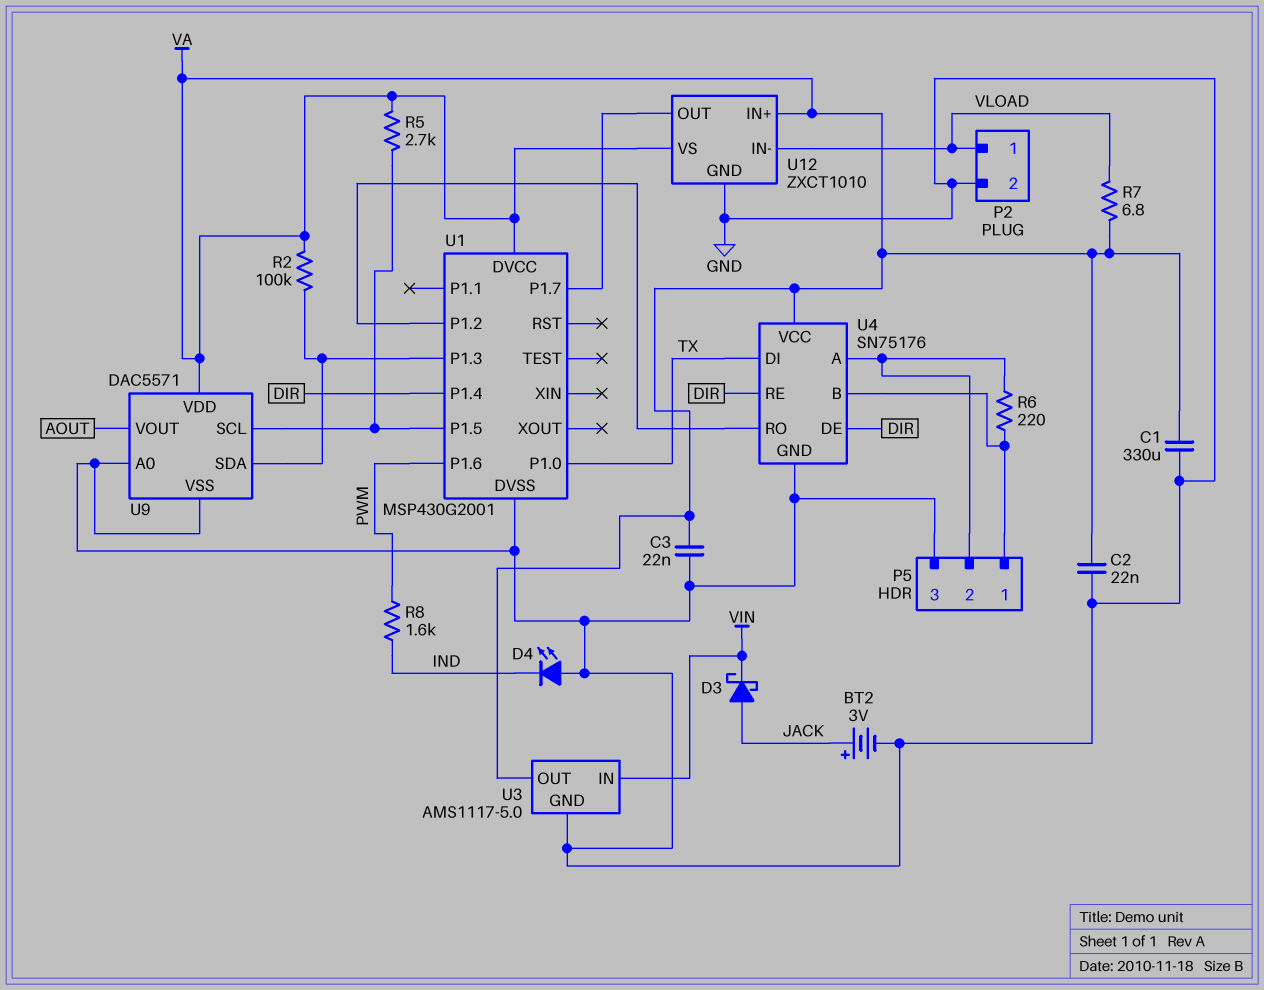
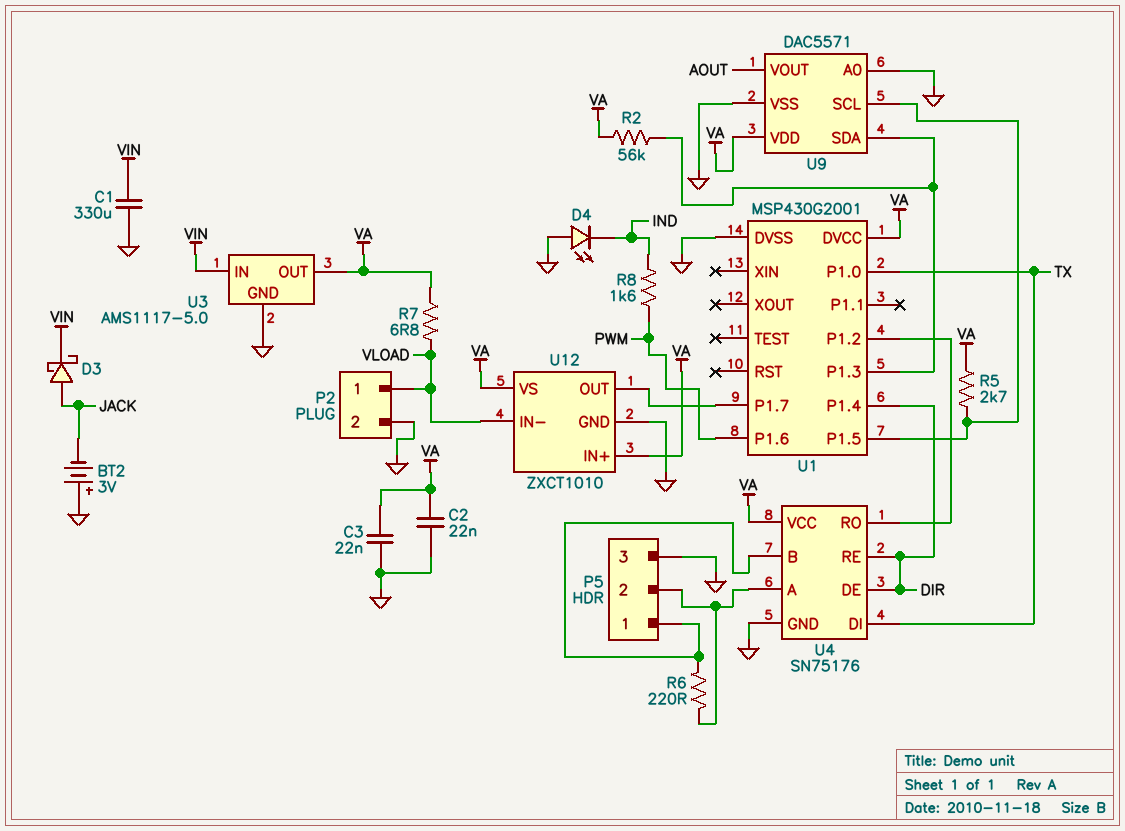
BT2: 3V (plus JACK, minus GND) -> 3V (plus GND, minus JACK)
C1: 330uF (GND, VA) -> 330uF (GND, VIN)
R2: 100k (U1/P1.3, VA) -> 56k (U1/P1.3, VA)

